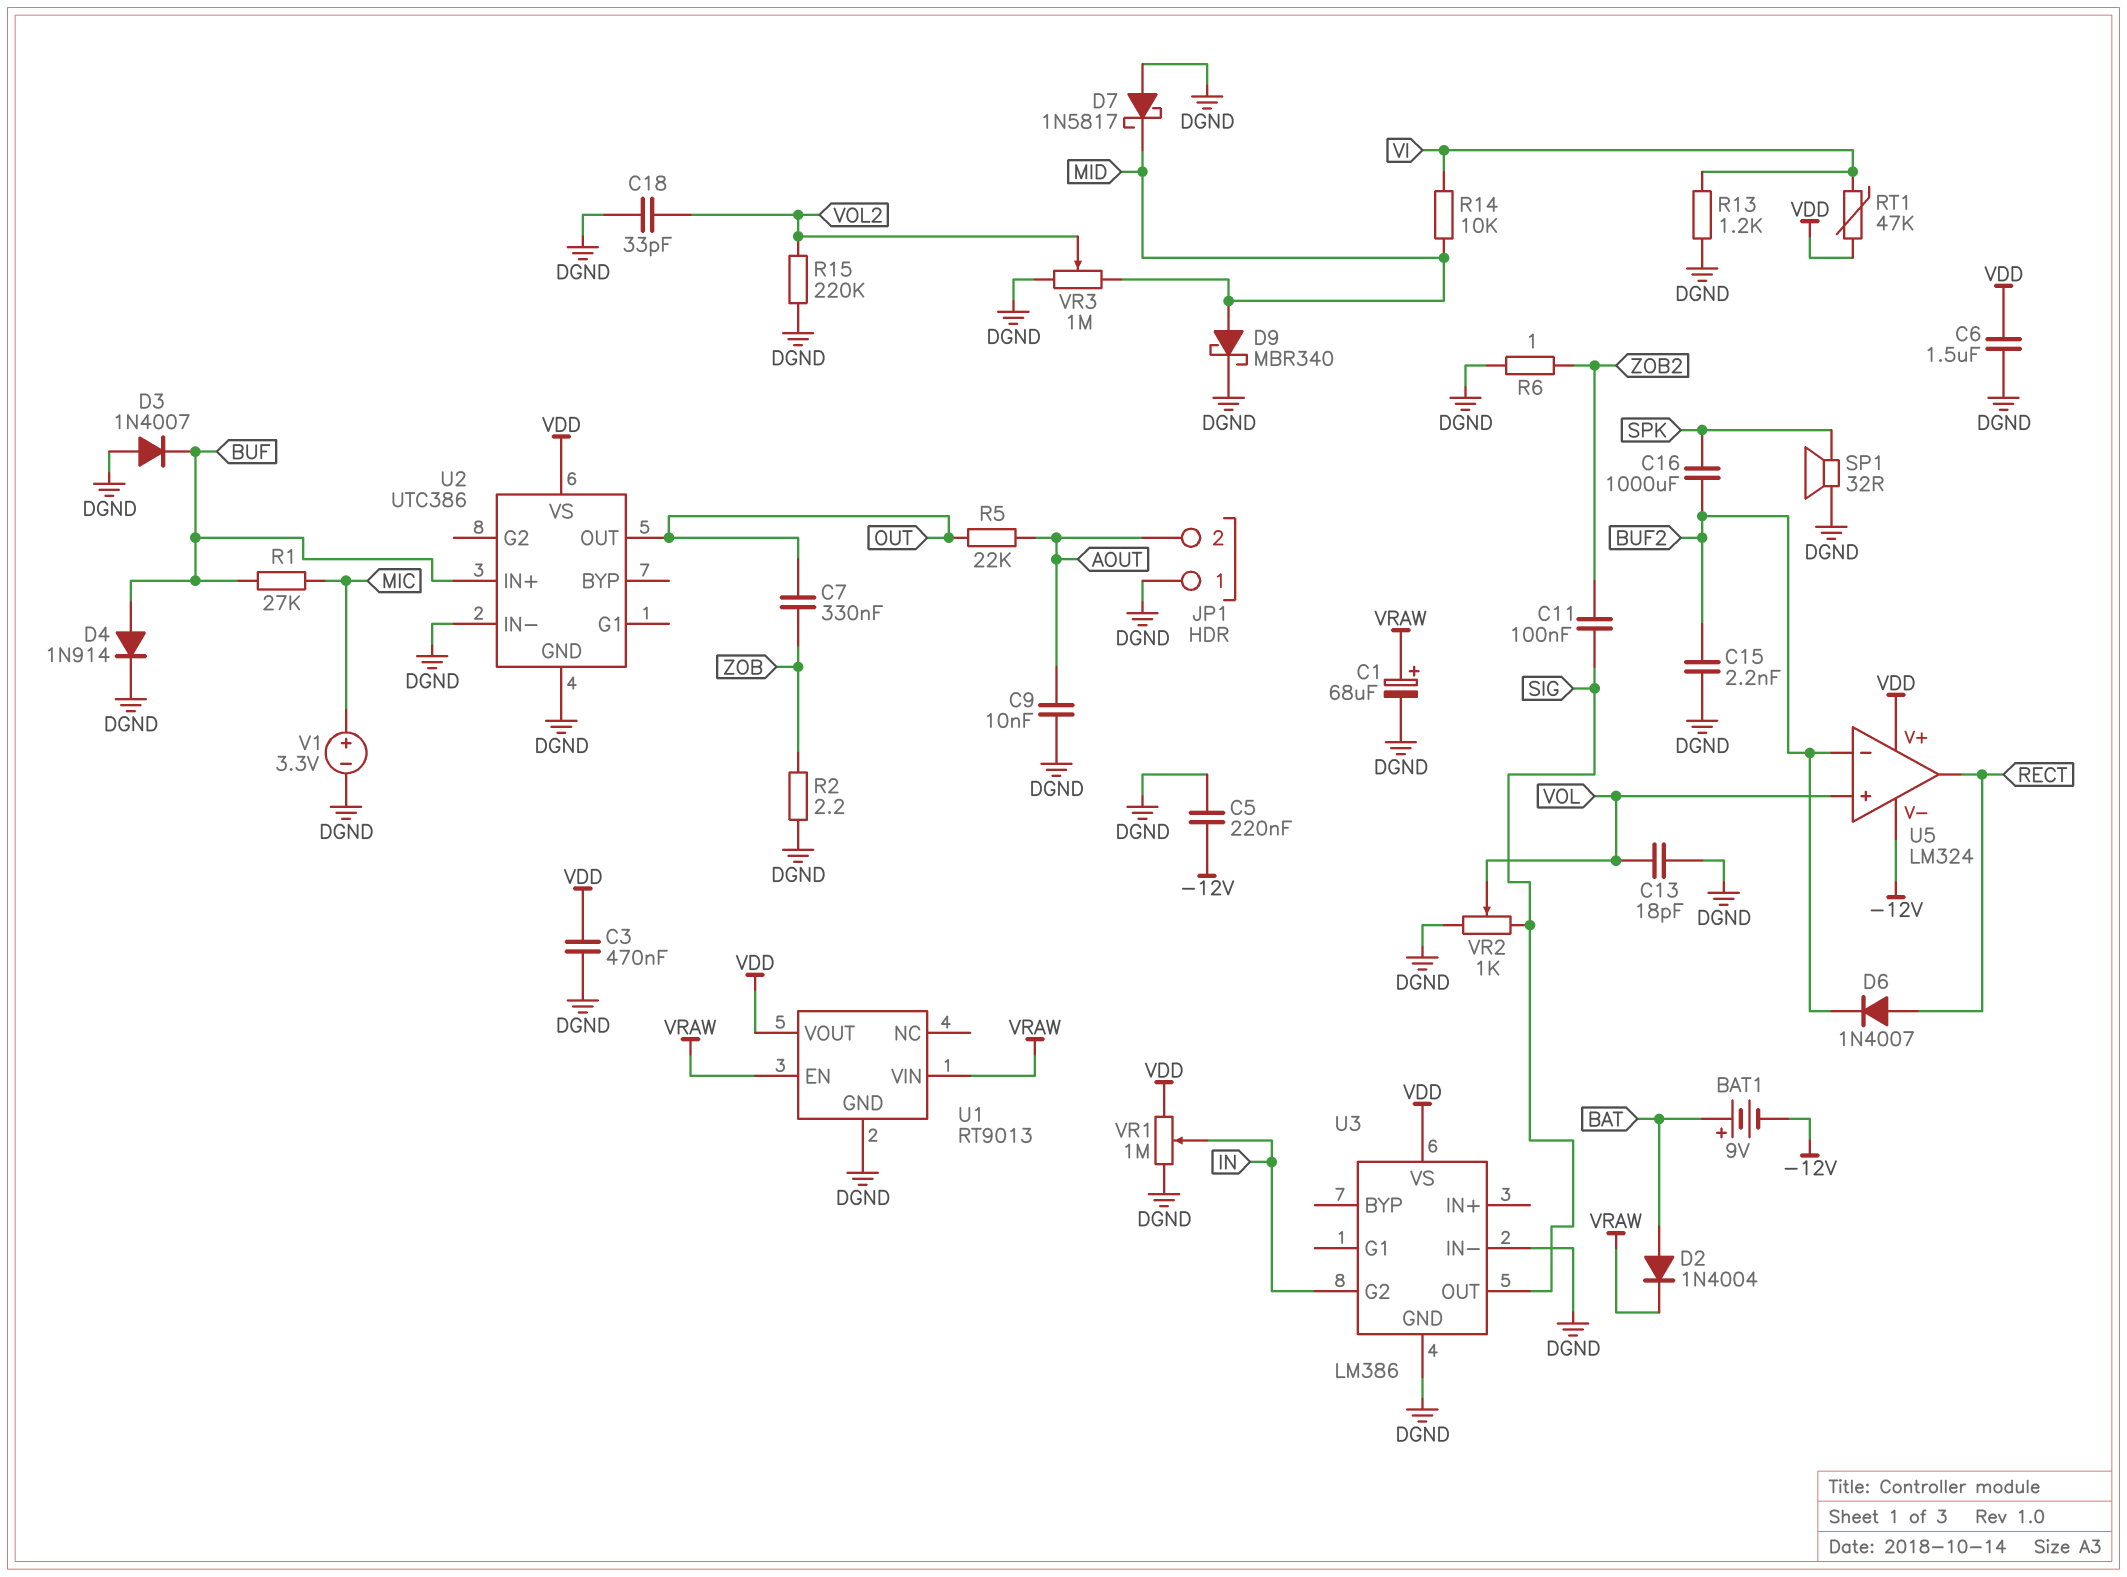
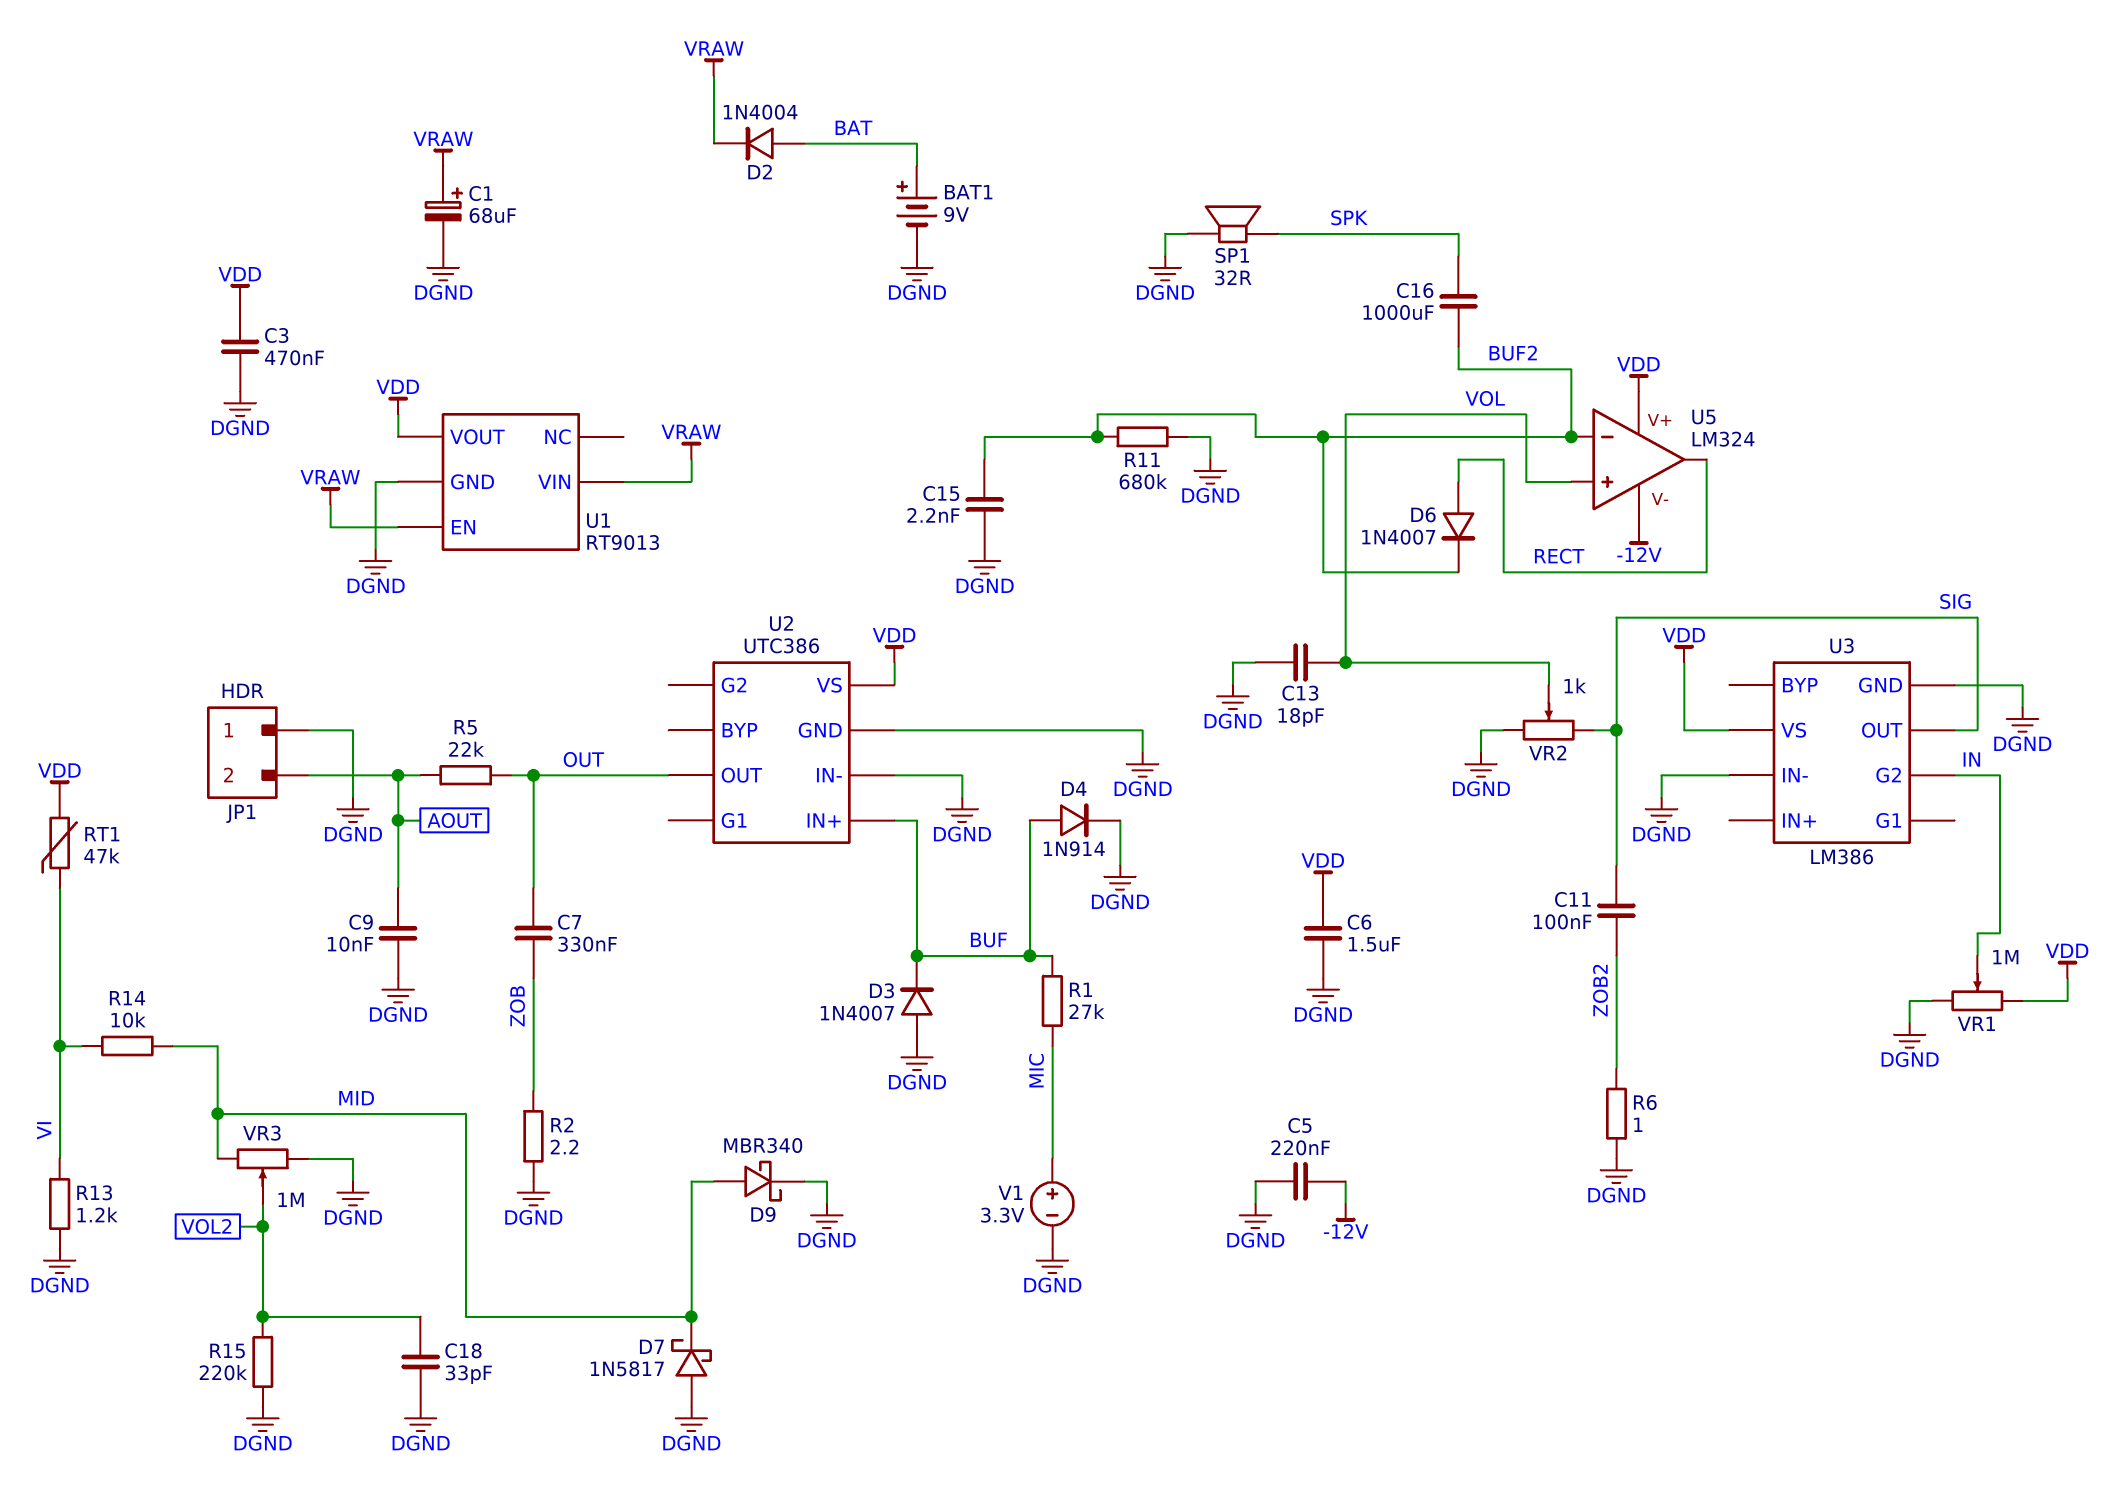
BAT1: 9V (plus BAT, minus -12V) -> 9V (plus BAT, minus DGND)
R11: none -> 680k (BUF2, DGND)

